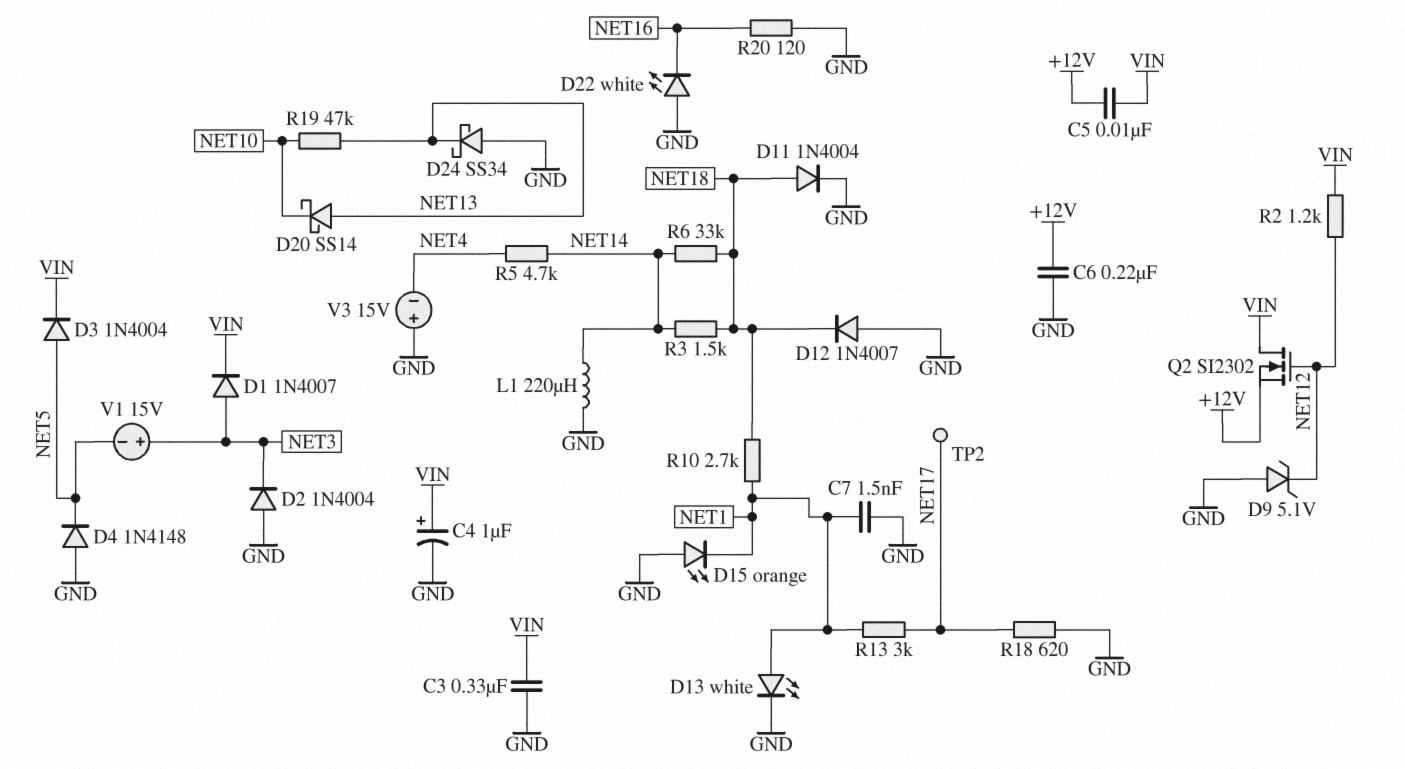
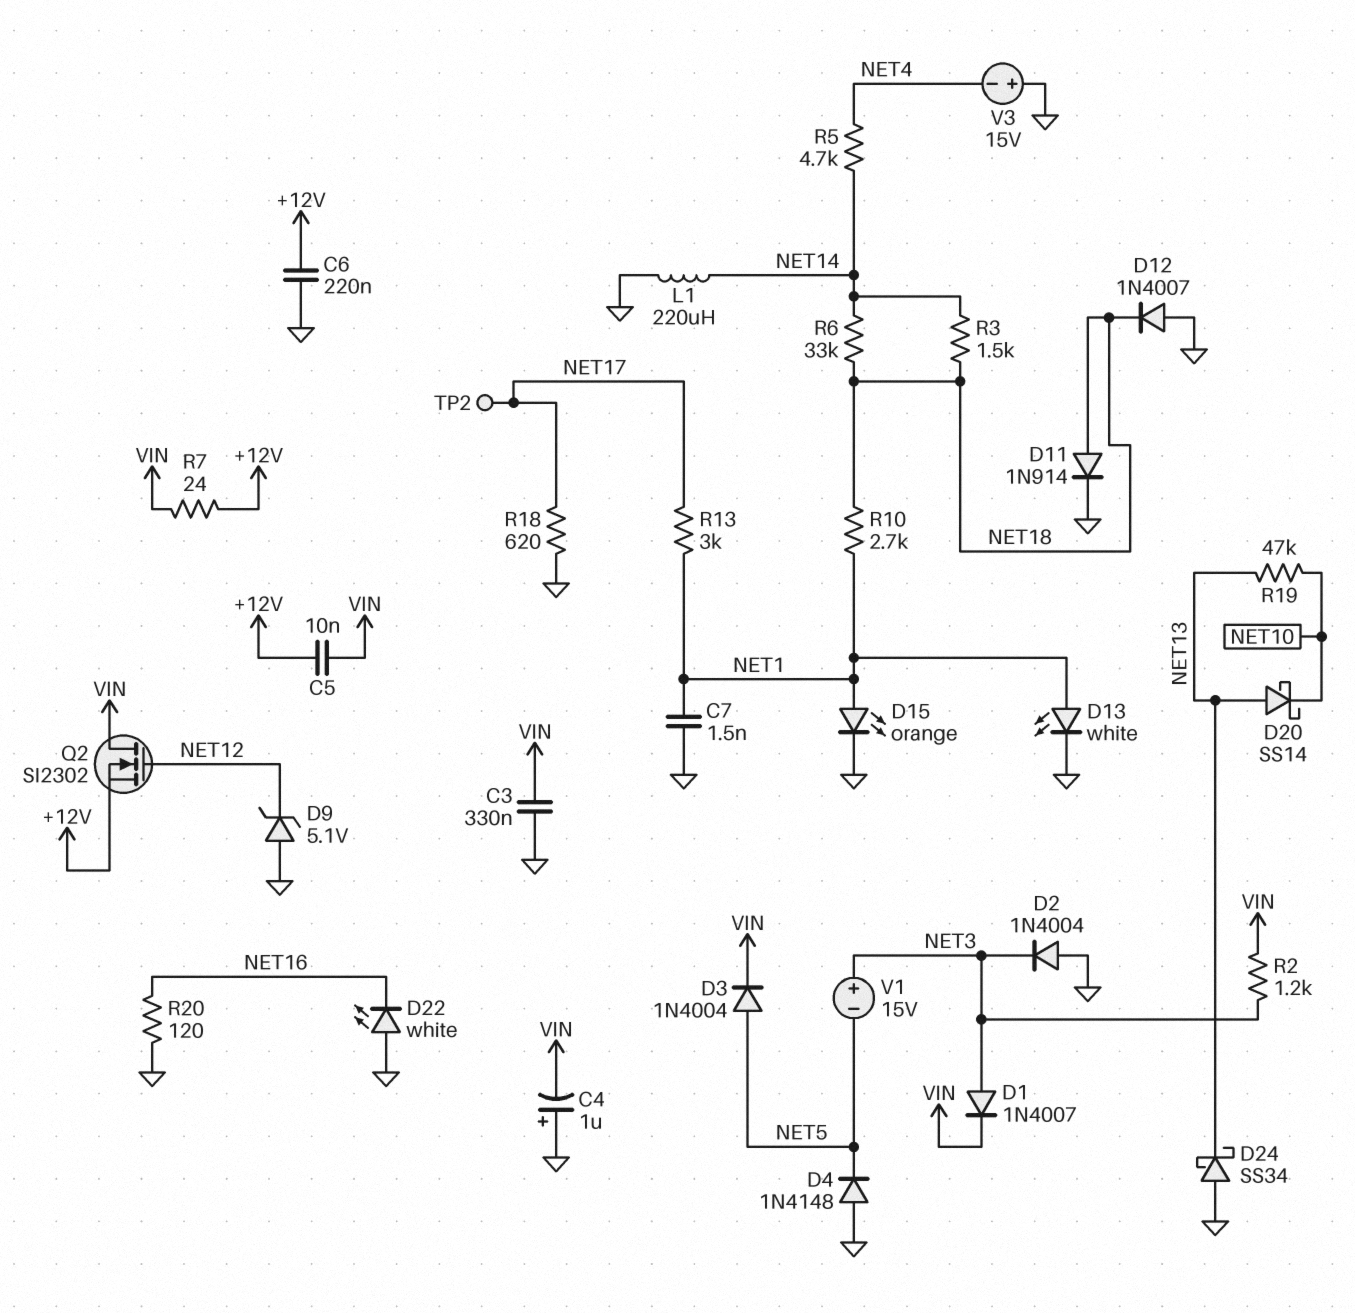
C4: 1uF (plus VIN, minus GND) -> 1uF (plus GND, minus VIN)
D11: diode 1N4004 (A NET18, K GND) -> diode 1N914 (A NET18, K GND)
D15: LED orange (A GND, K NET1) -> LED orange (A NET1, K GND)
R2: 1.2k (NET12, VIN) -> 1.2k (NET3, VIN)
R7: none -> 24 (+12V, VIN)

